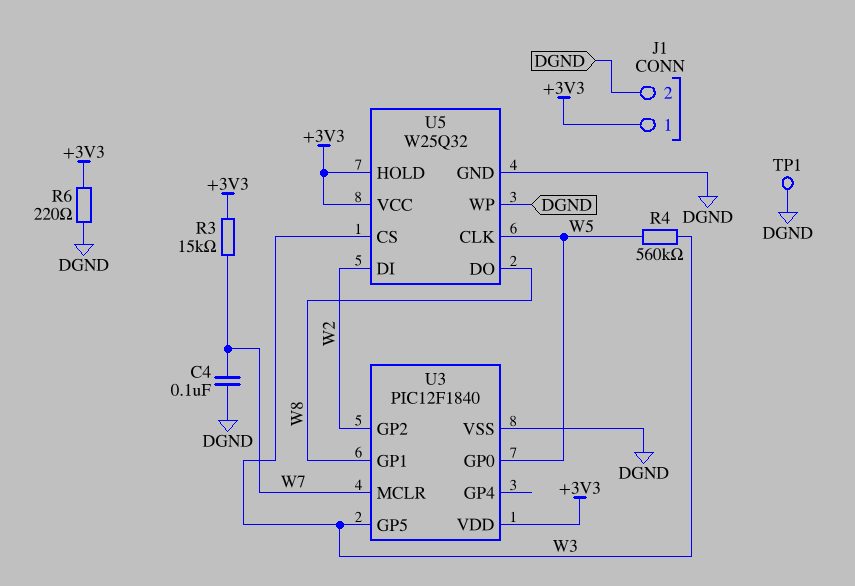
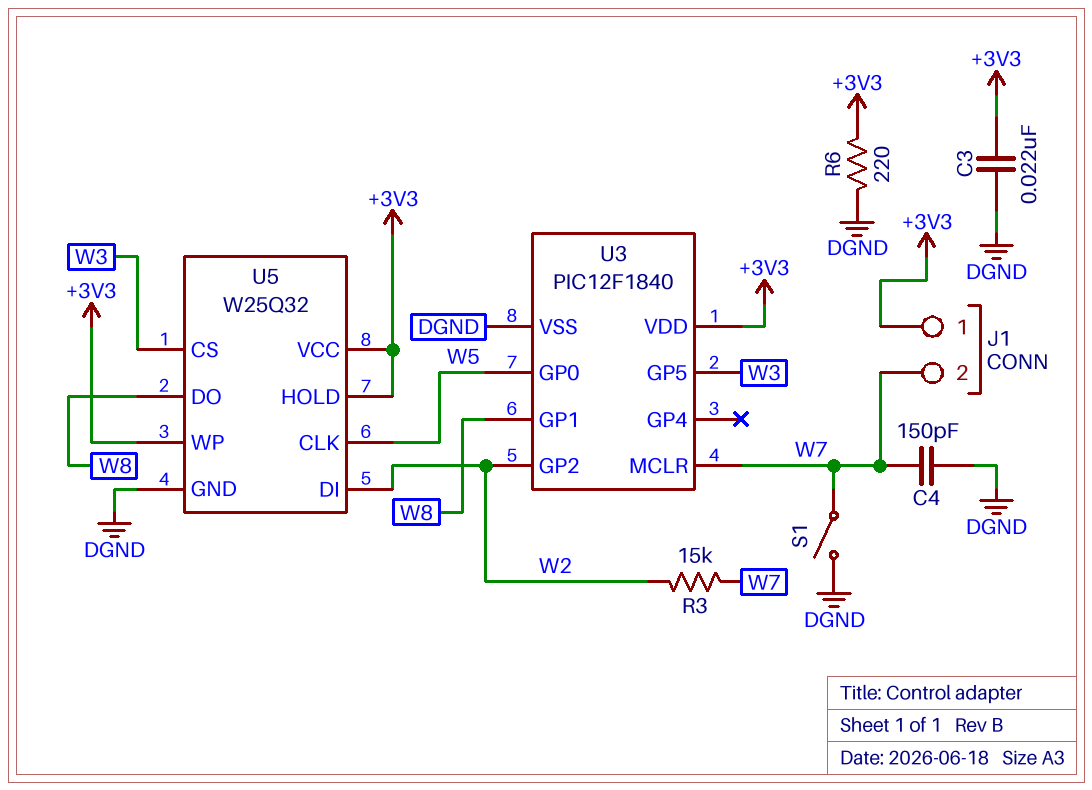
C3: none -> 22nF (+3V3, DGND)
C4: 100nF (DGND, W7) -> 150pF (DGND, W7)
J1 pin 2: DGND -> W7
R3: 15k (+3V3, W7) -> 15k (W2, W7)
R4: 560k (W3, W5) -> none
S1: none -> switch (DGND, W7)
TP1: test point (DGND) -> none
U5 pin WP: DGND -> +3V3

